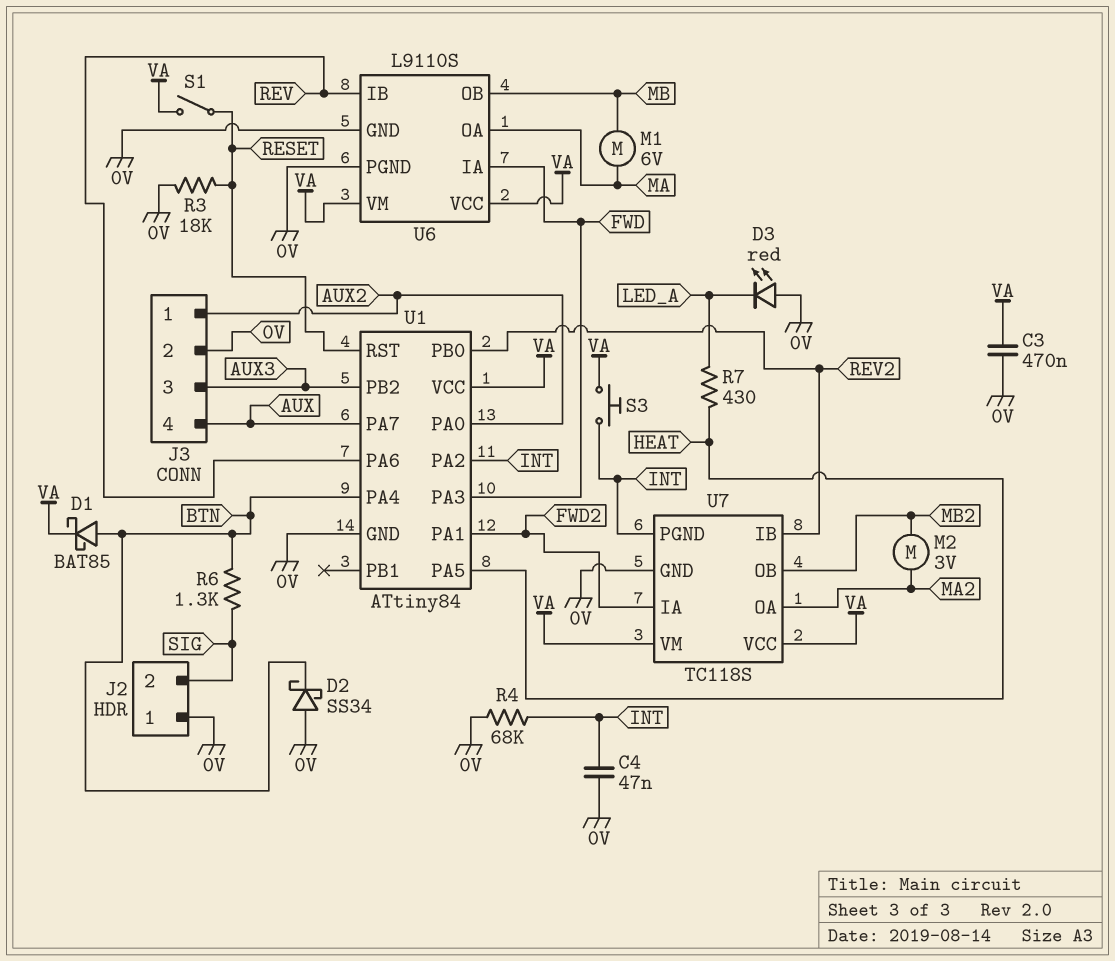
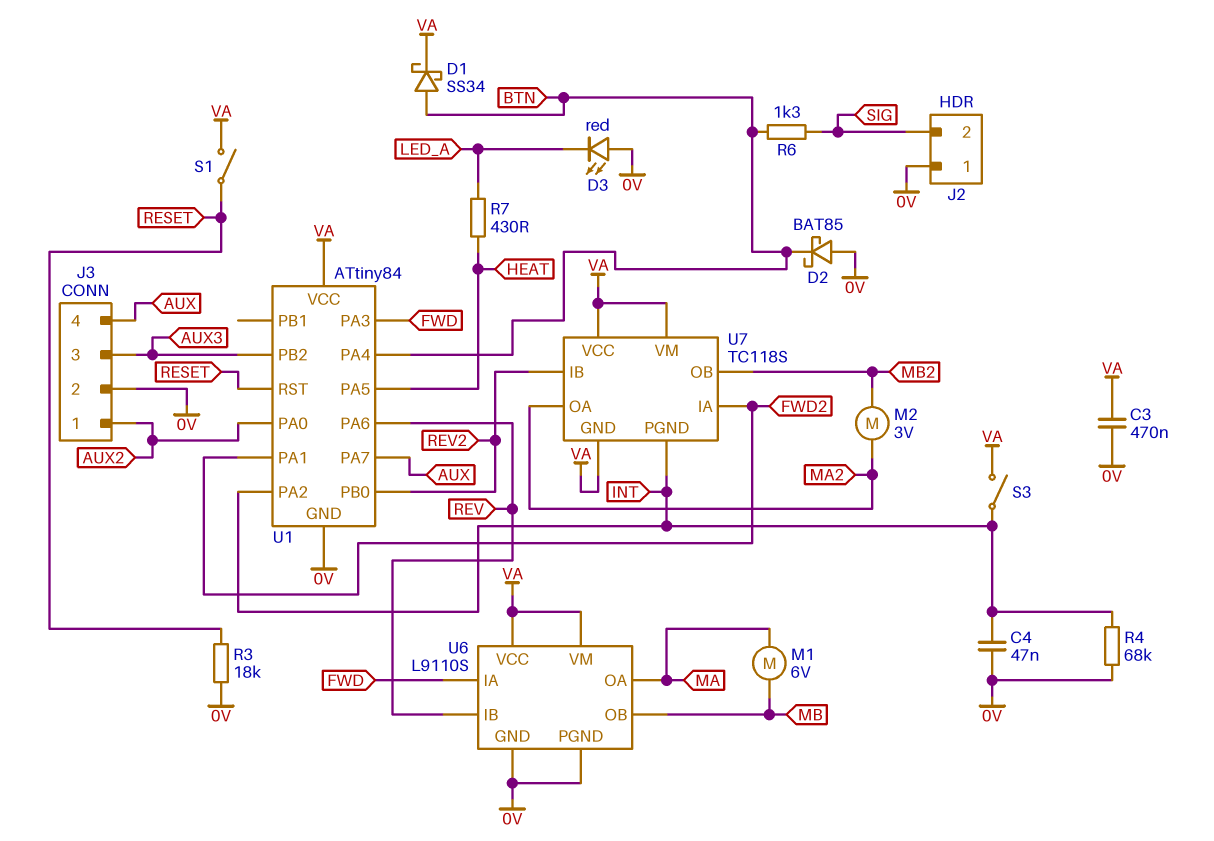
D1: schottky BAT85 (A BTN, K VA) -> schottky SS34 (A BTN, K VA)
D2: schottky SS34 (A 0V, K BTN) -> schottky BAT85 (A 0V, K BTN)
S3: button (INT, VA) -> switch (INT, VA)
U7 pin GND: 0V -> VA

